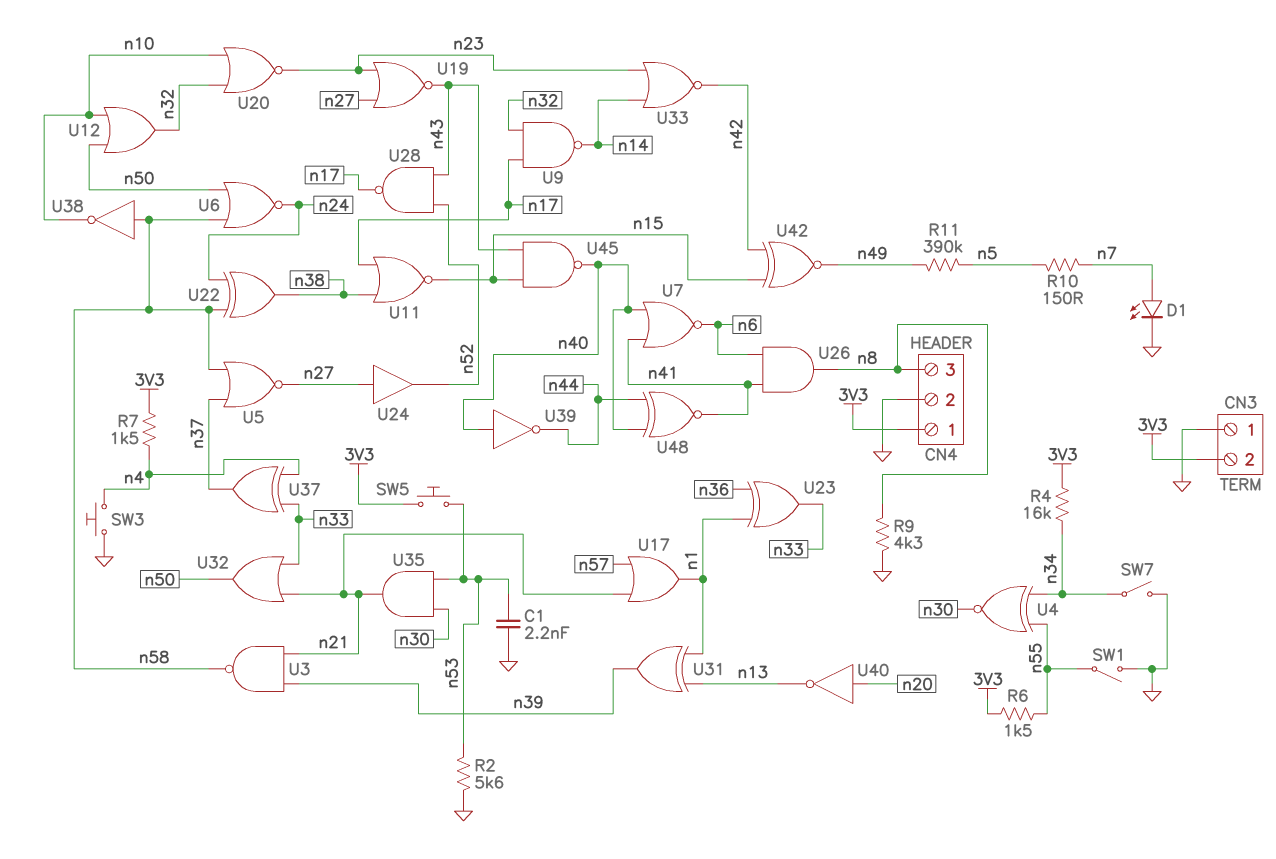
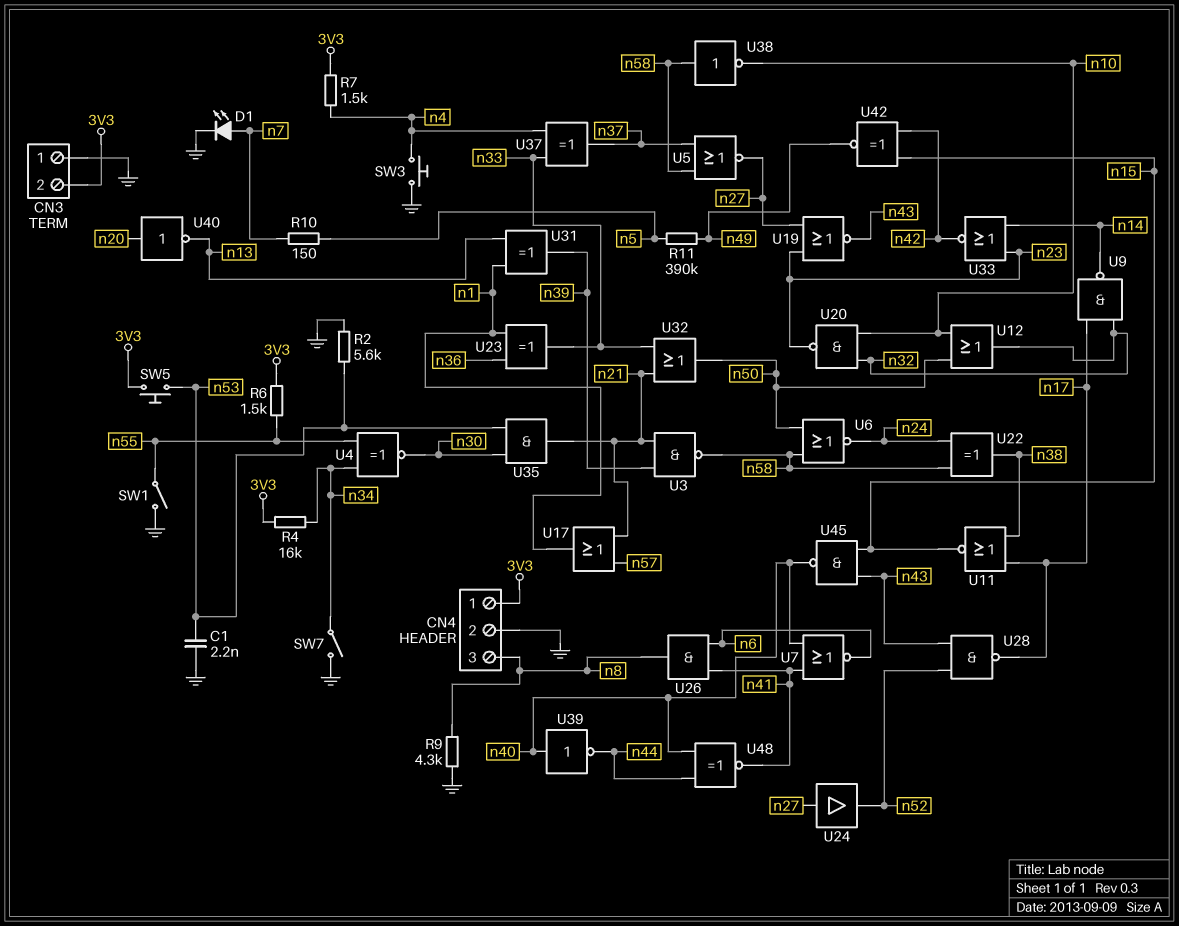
U20: NOR (in n10, in n32, out n23) -> NAND (in n10, in n32, out n23)

